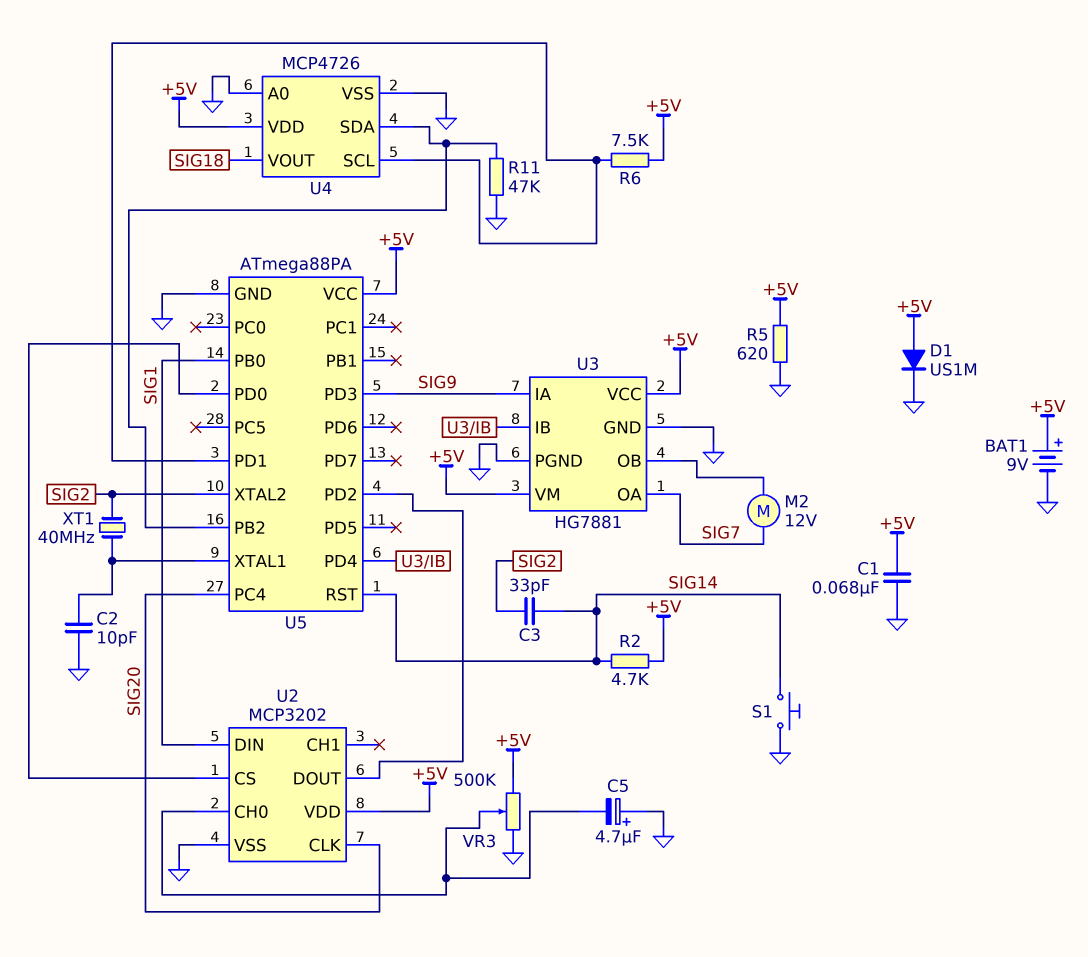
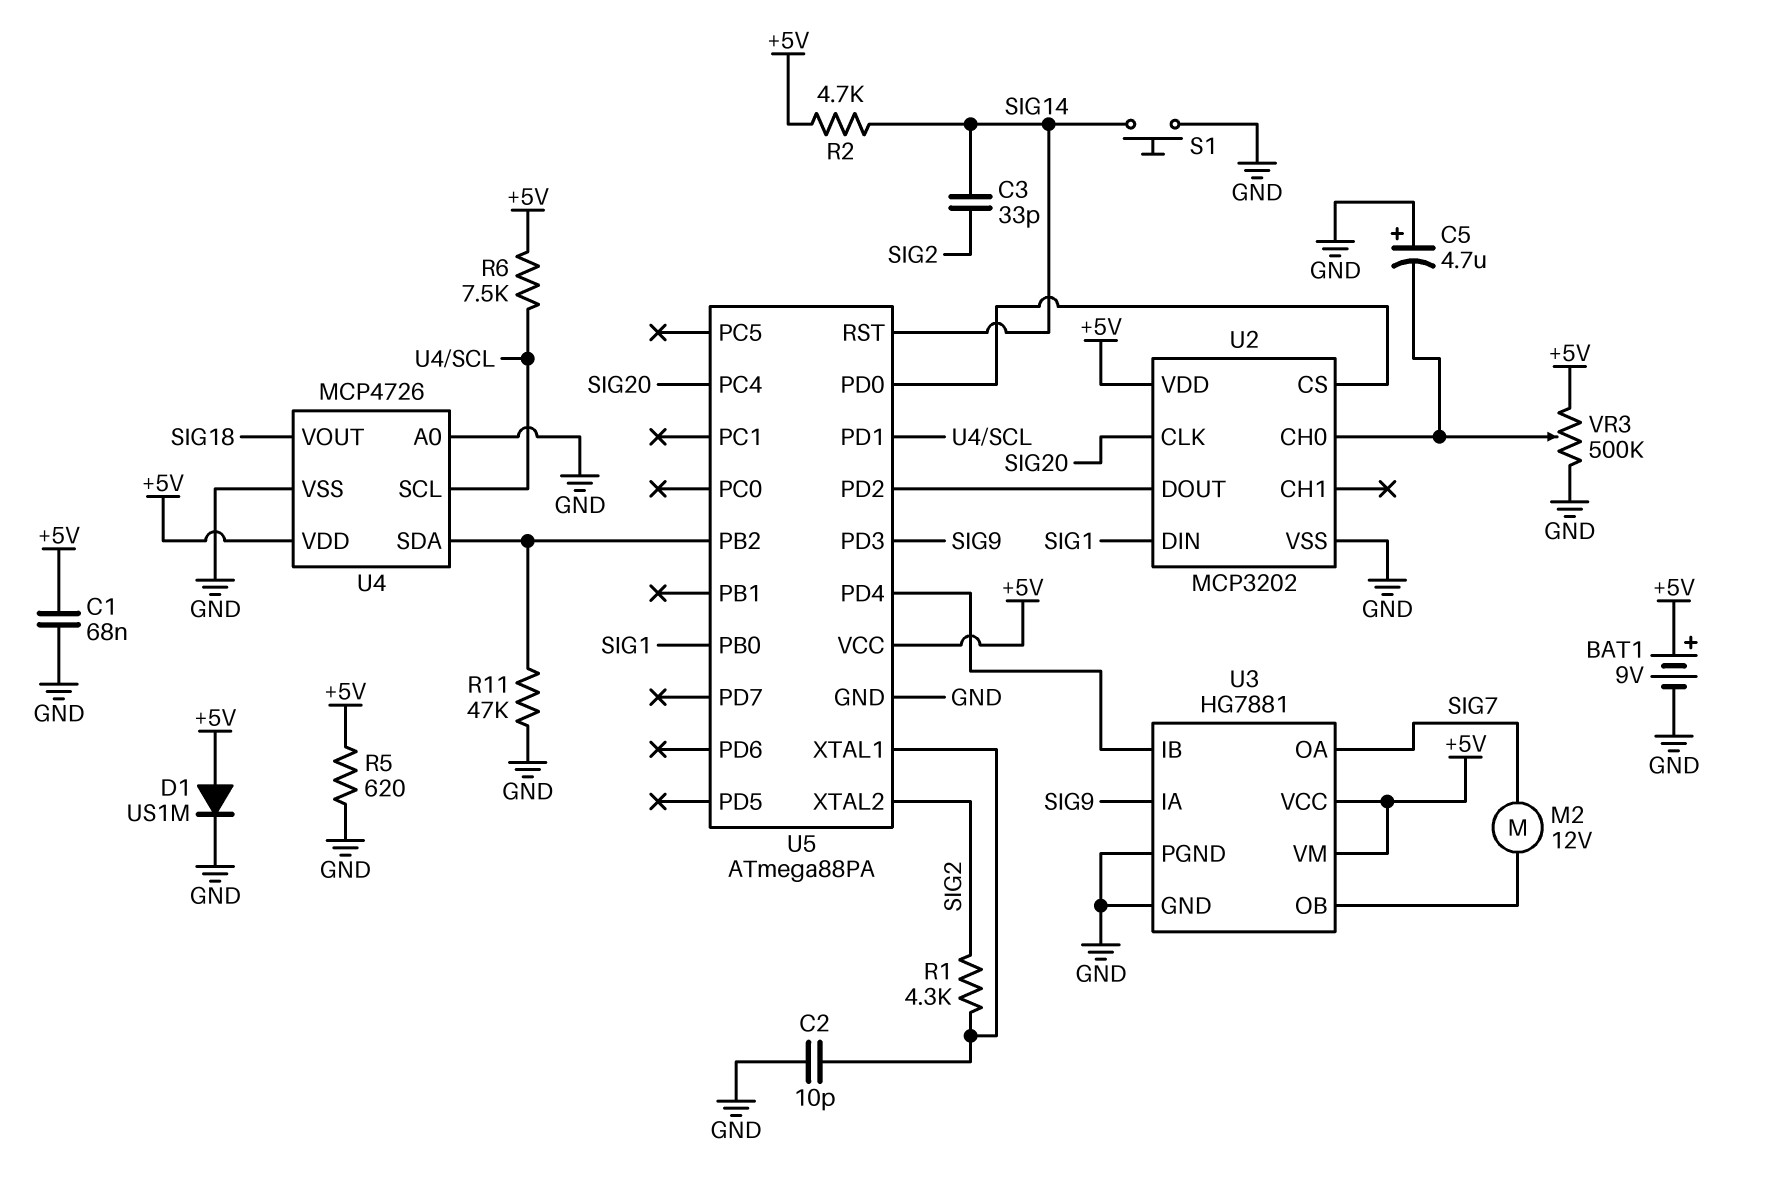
R1: none -> 4.3k (SIG2, U5/XTAL1)
XT1: 40MHz (SIG2, U5/XTAL1) -> none

